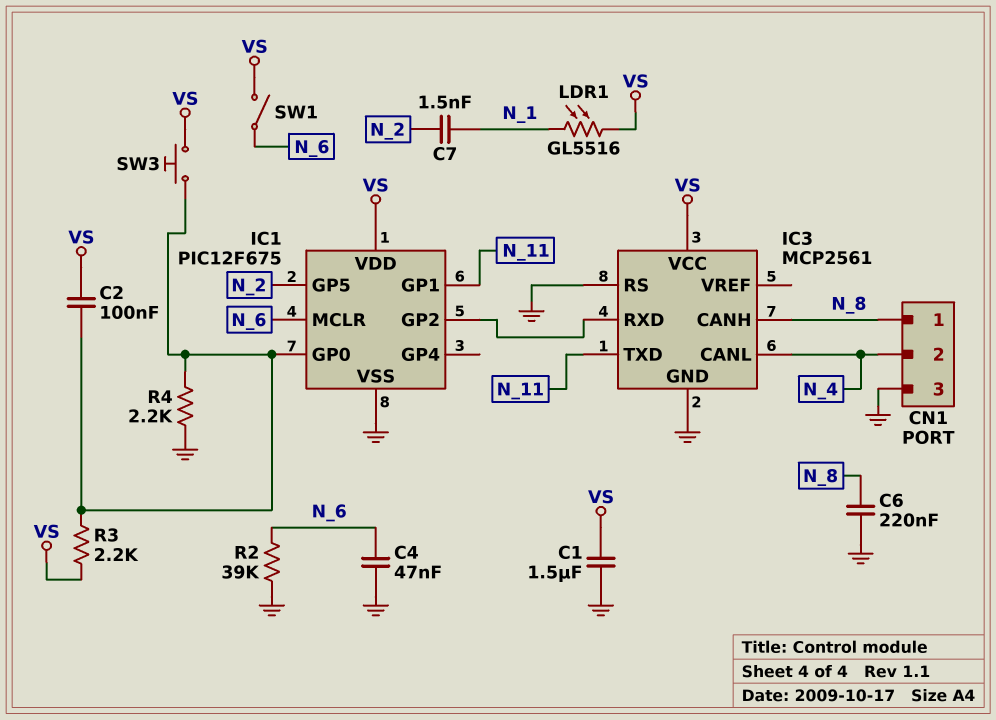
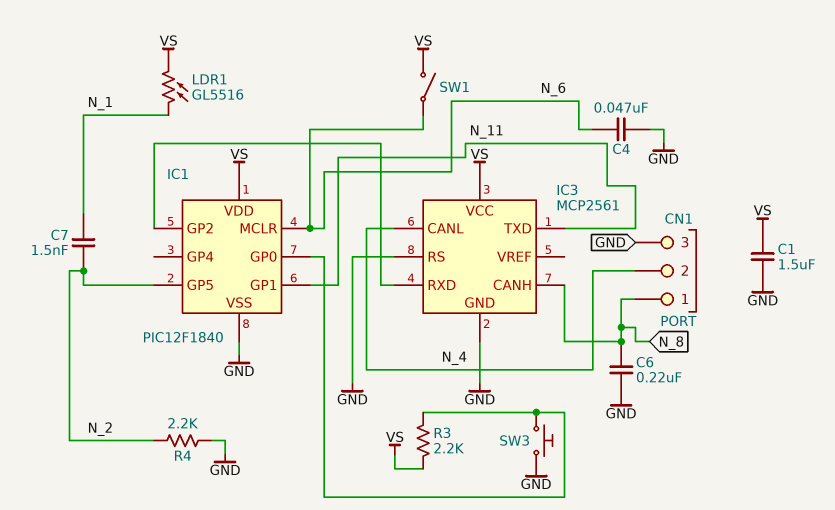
C2: 100nF (IC1/GP0, VS) -> none
IC1: PIC12F675 -> PIC12F1840
R2: 39k (GND, N_6) -> none
R4: 2.2k (GND, IC1/GP0) -> 2.2k (GND, N_2)
SW3: button (IC1/GP0, VS) -> button (GND, IC1/GP0)

